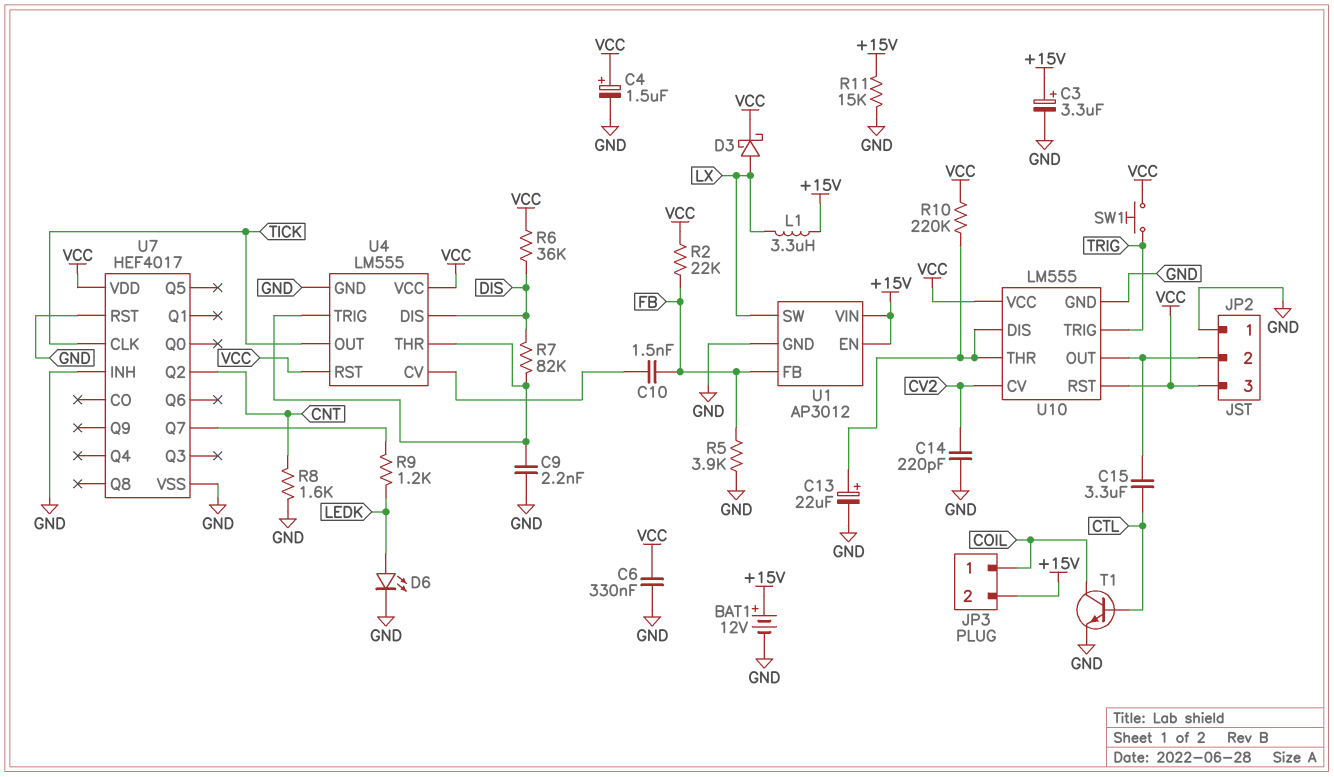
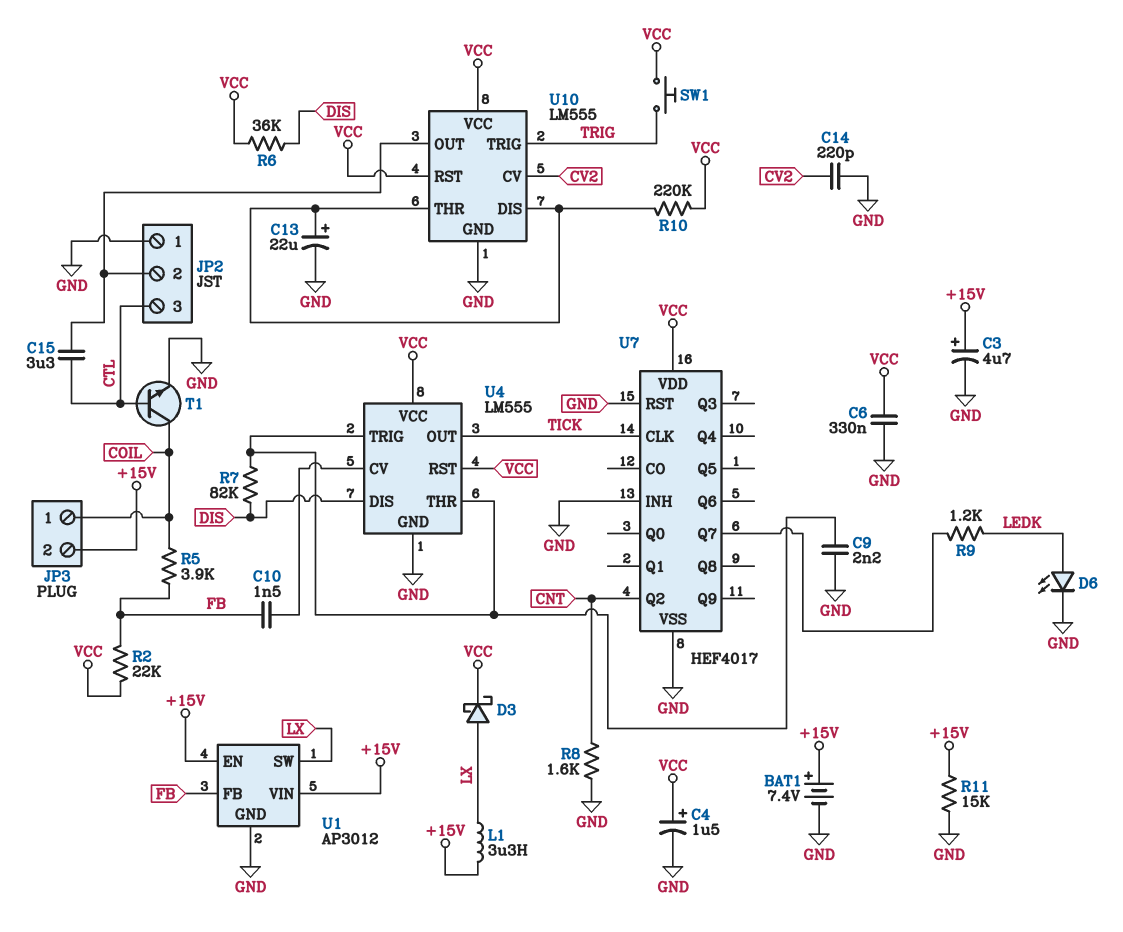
BAT1: 12V (plus +15V, minus GND) -> 7.4V (plus +15V, minus GND)
C3: 3.3uF (plus +15V, minus GND) -> 4.7uF (plus +15V, minus GND)
JP2 pin 3: VCC -> CTL
R5: 3.9k (FB, GND) -> 3.9k (COIL, FB)

